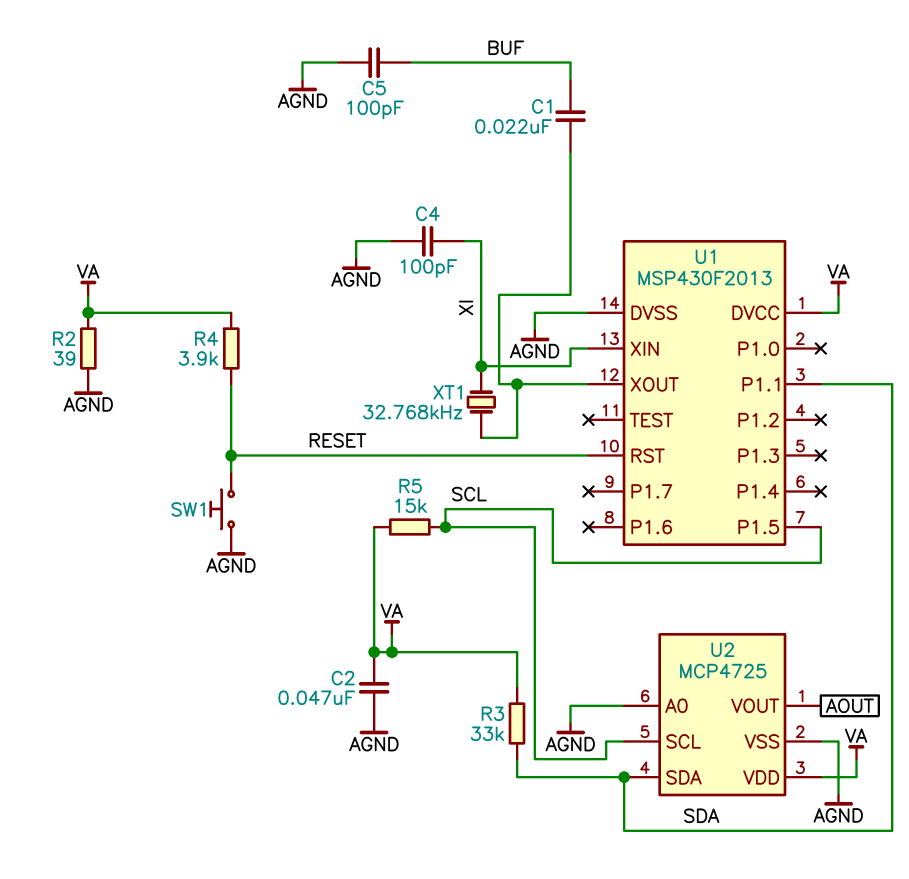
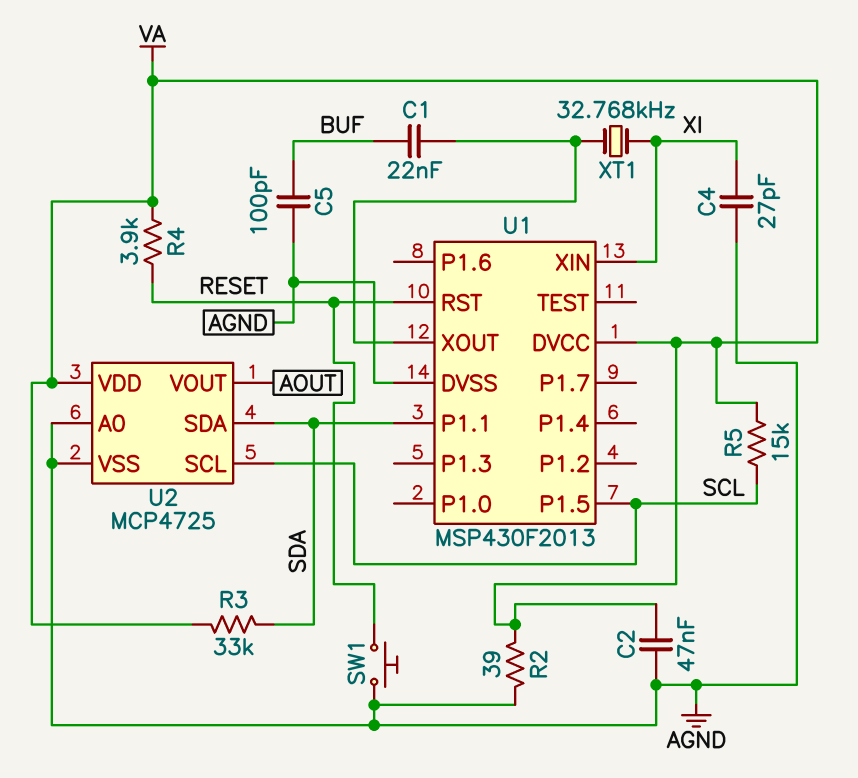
C4: 100pF (AGND, XI) -> 27pF (AGND, XI)

